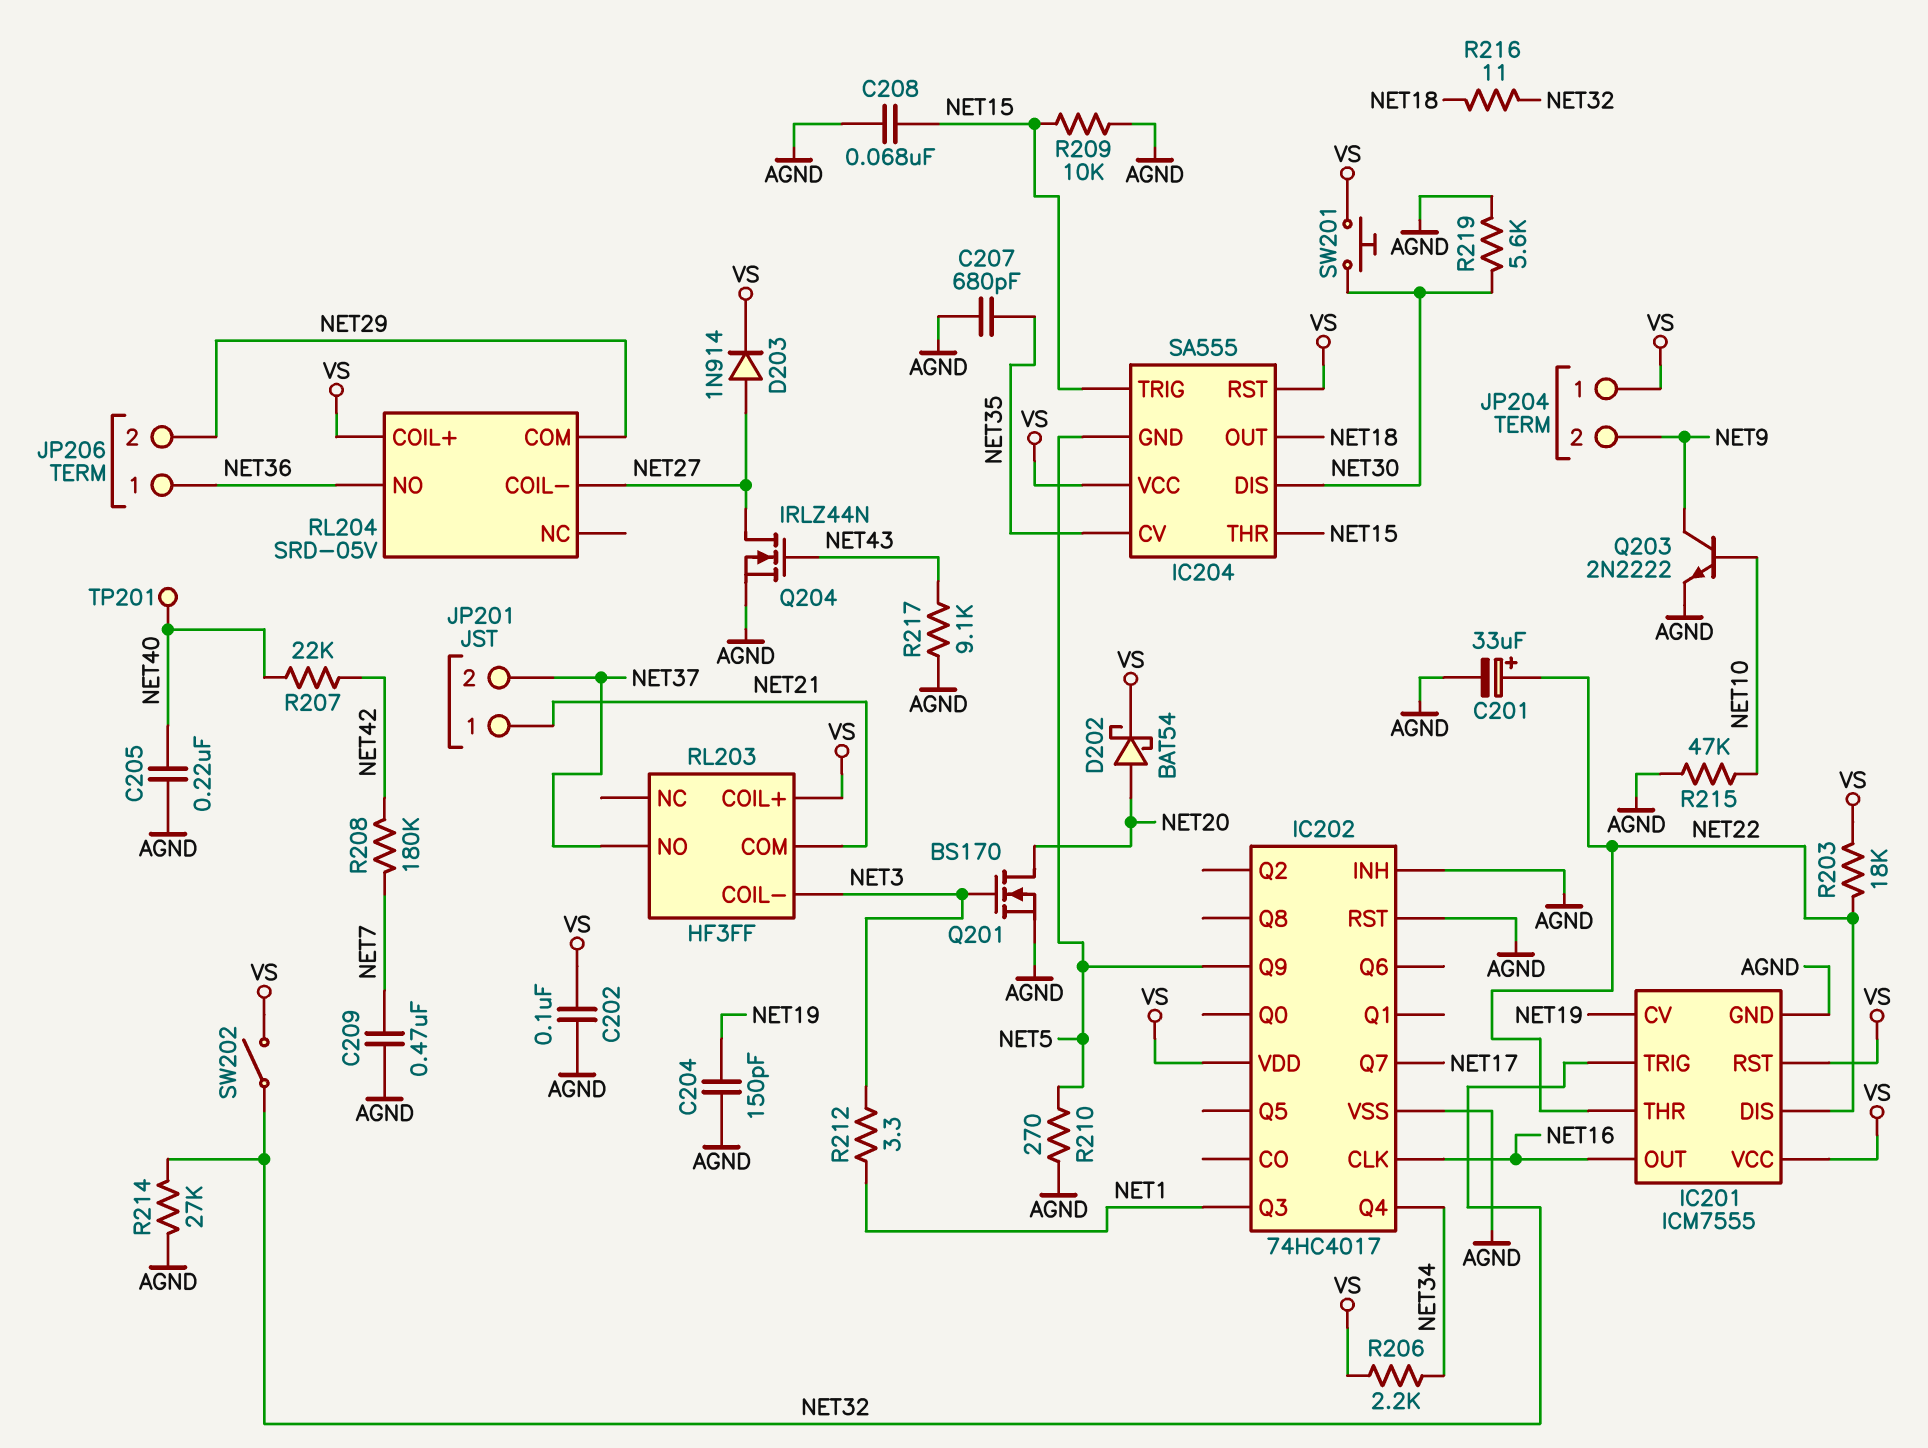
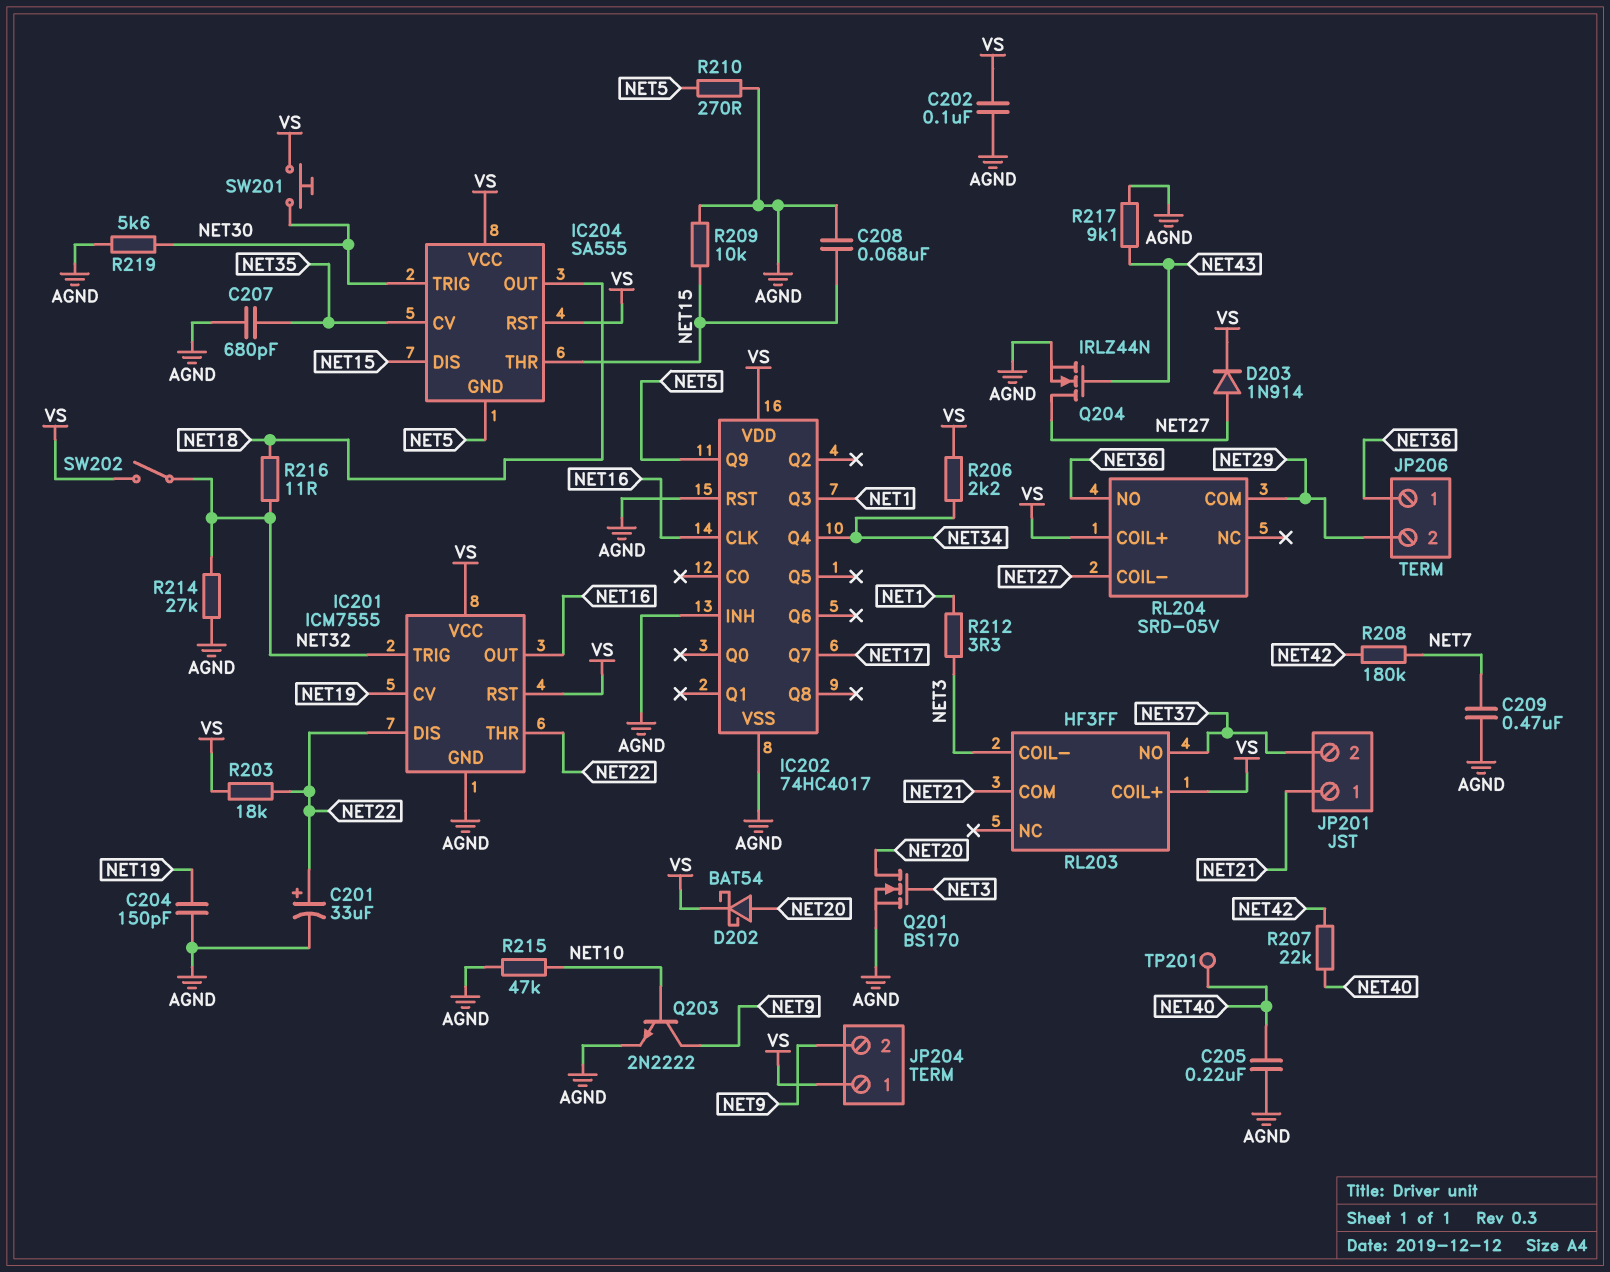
IC204 pin DIS: NET30 -> NET15
IC204 pin TRIG: NET15 -> NET30

